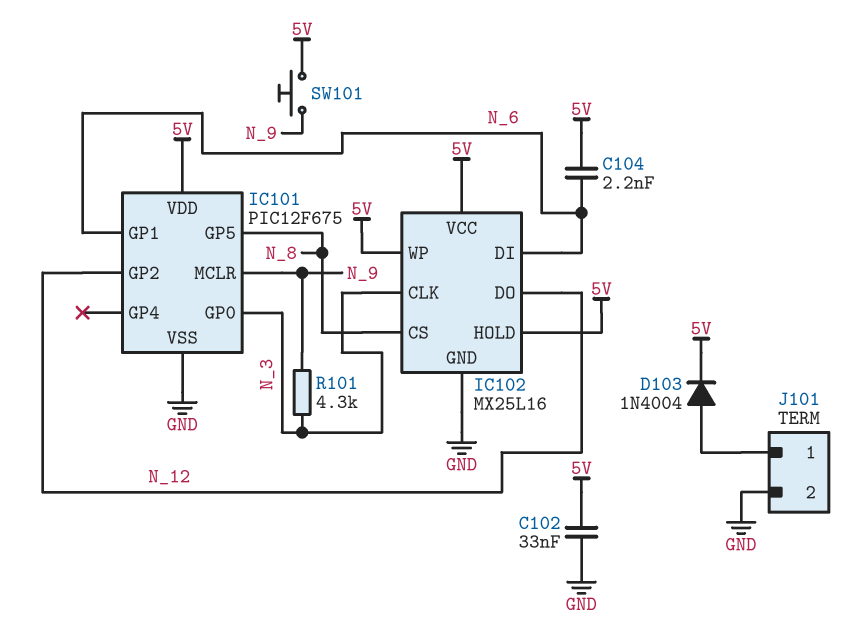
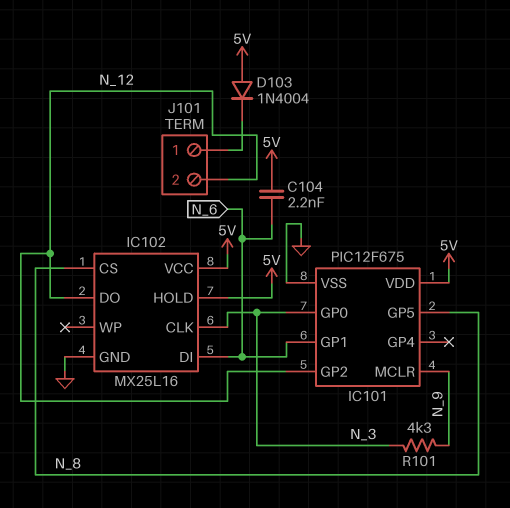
C102: 33nF (5V, GND) -> none
D103: diode 1N4004 (A J101/1, K 5V) -> diode 1N4004 (A 5V, K J101/1)
IC102 pin WP: 5V -> none
J101 pin 2: GND -> N_12
SW101: button (5V, N_9) -> none

